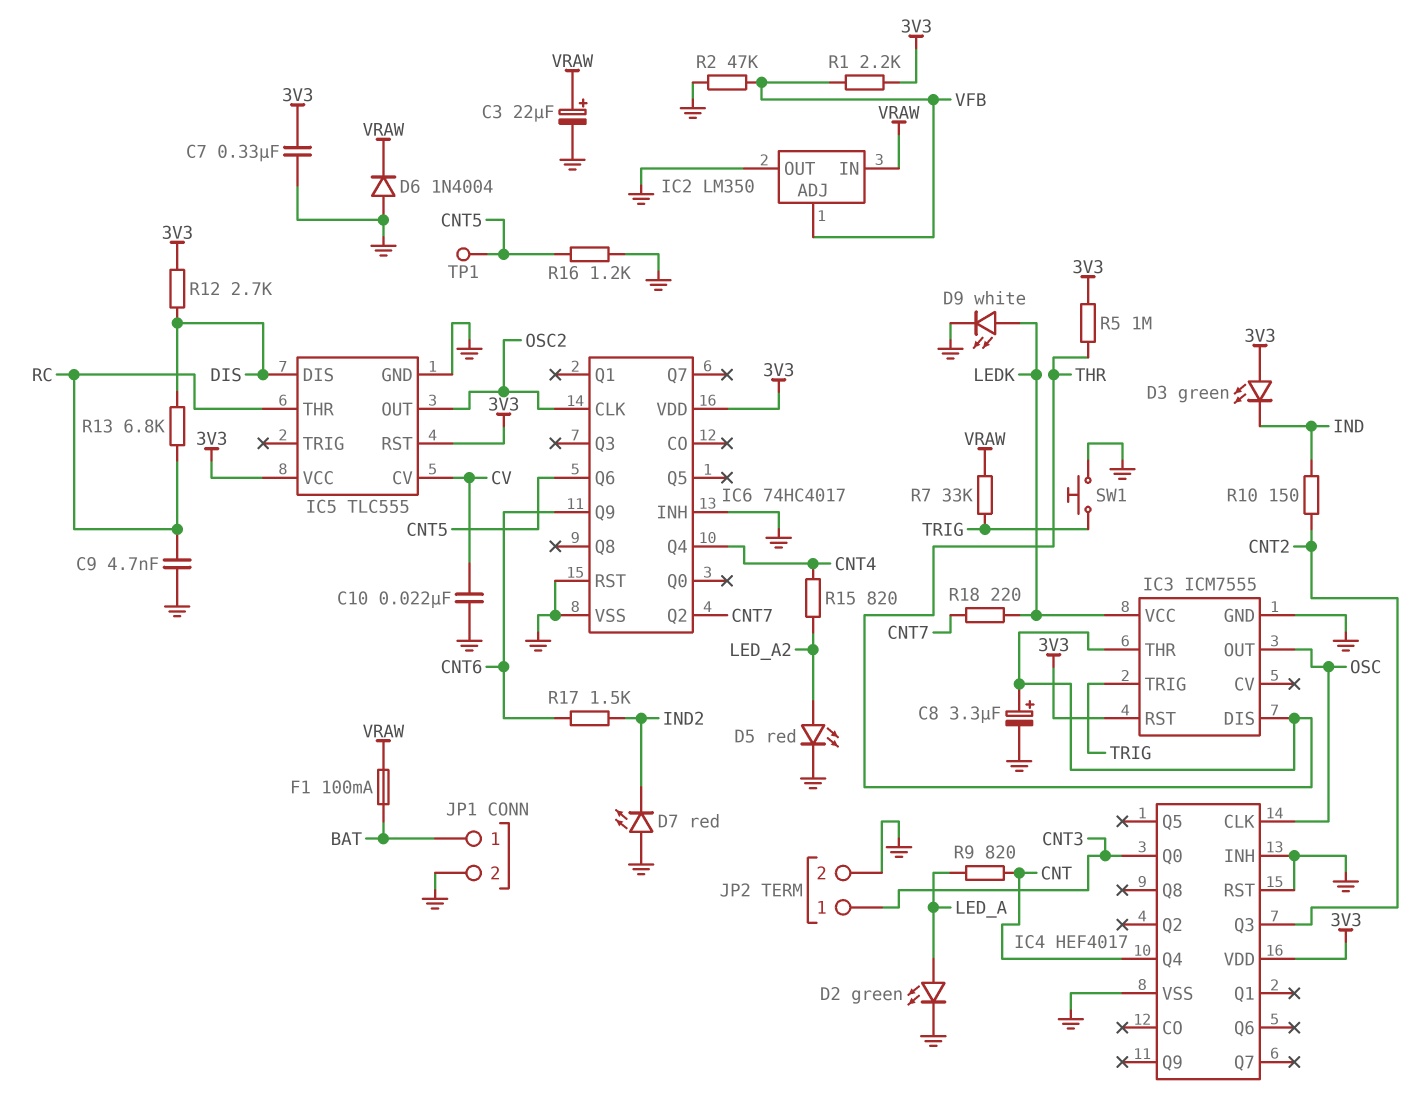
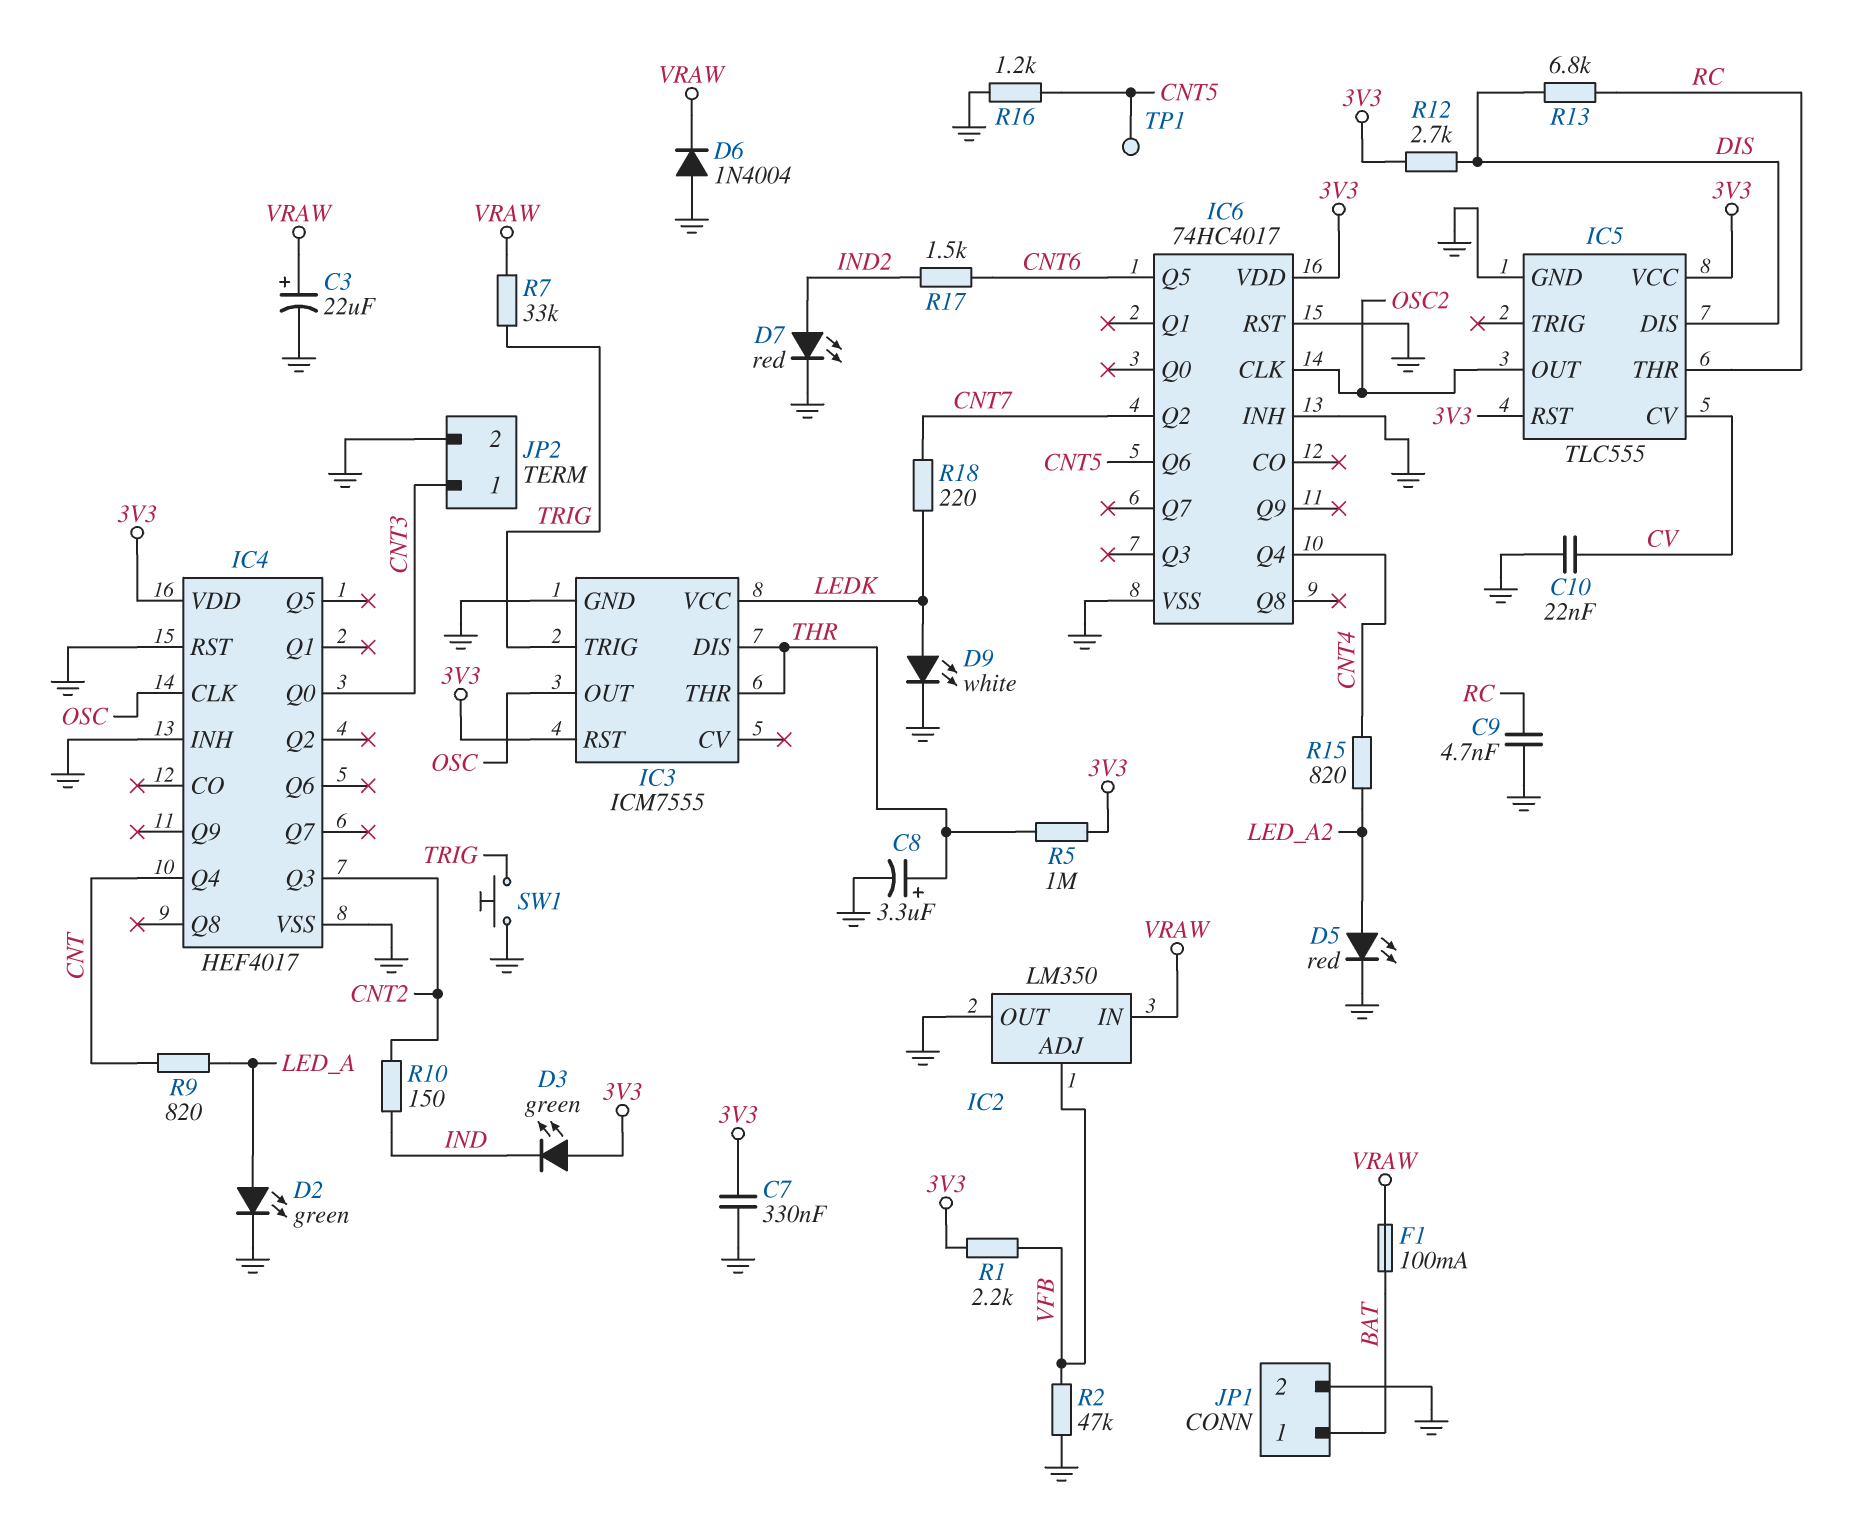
D7: LED red (A GND, K IND2) -> LED red (A IND2, K GND)
IC6 pin Q5: none -> CNT6
IC6 pin Q9: CNT6 -> none

